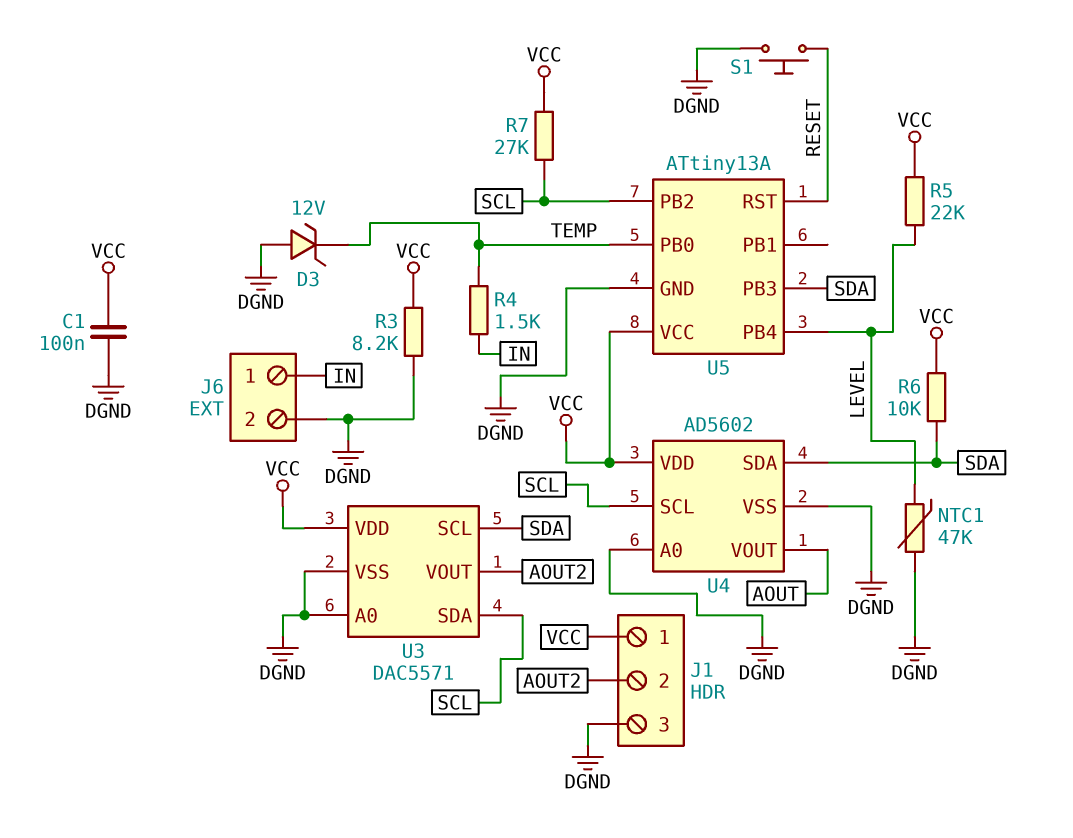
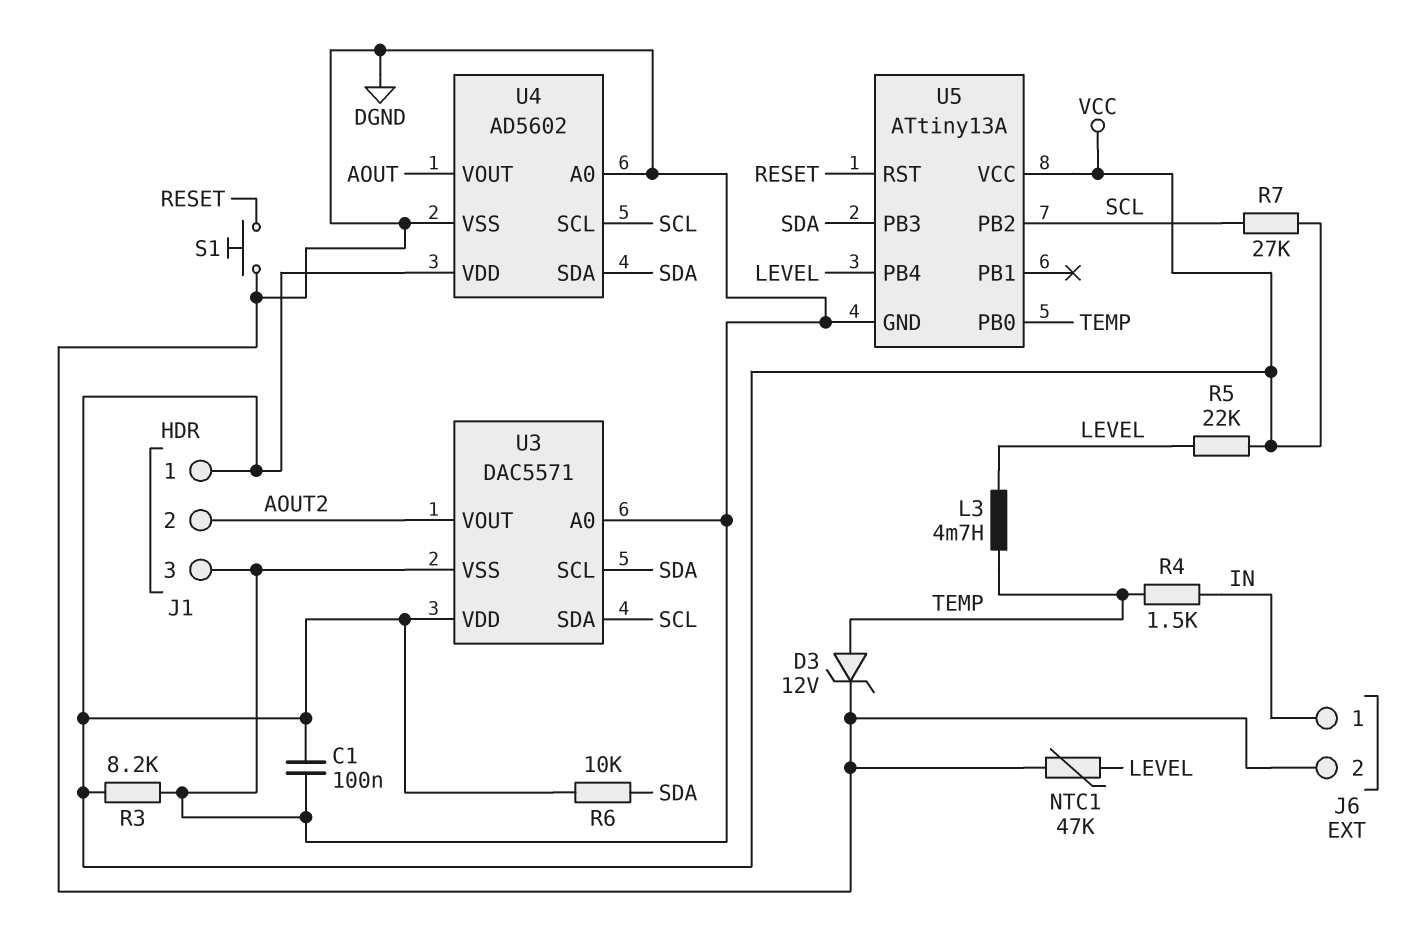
D3: zener 12V (A DGND, K TEMP) -> zener 12V (A TEMP, K DGND)
L3: none -> 4.7mH (LEVEL, TEMP)

